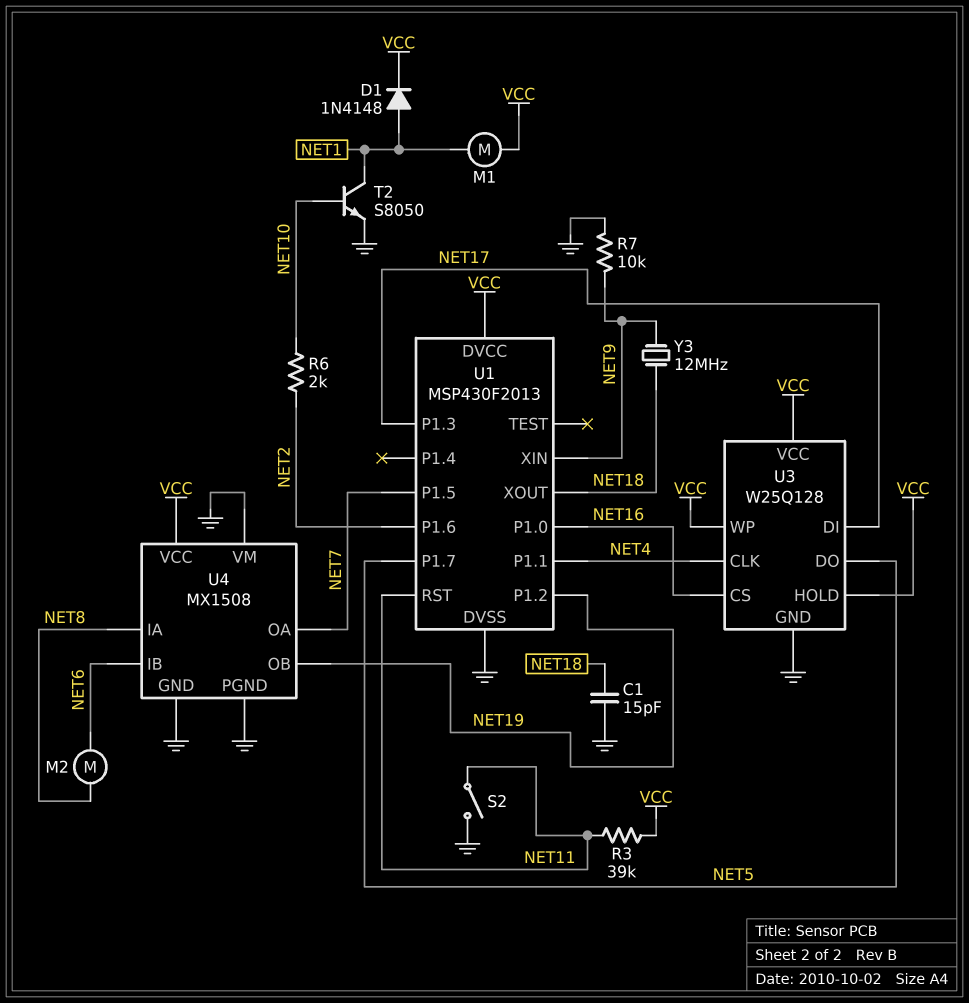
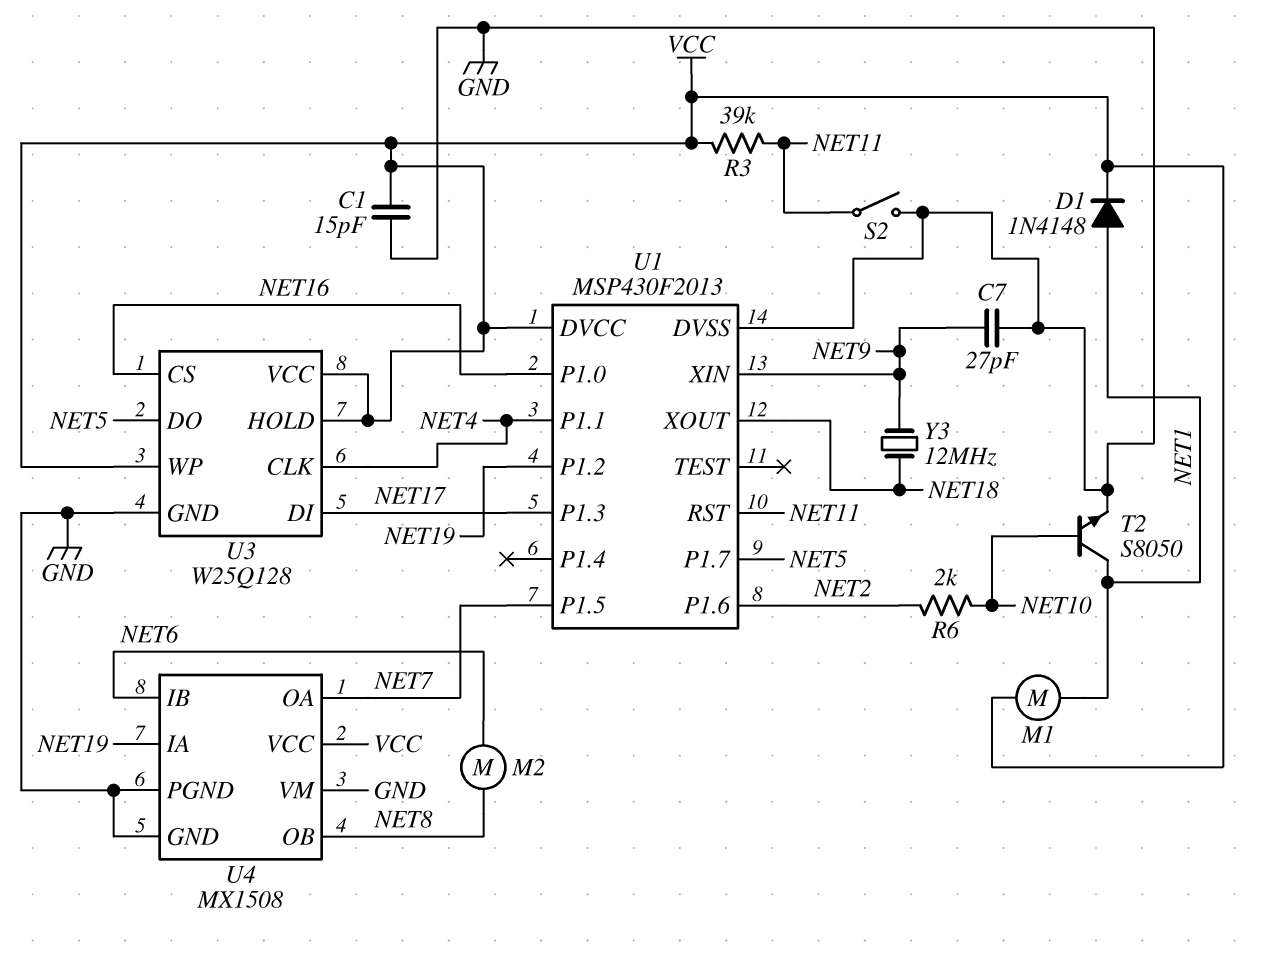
C1: 15pF (GND, NET18) -> 15pF (GND, VCC)
C7: none -> 27pF (GND, NET9)
R7: 10k (GND, NET9) -> none
U4 pin IA: NET8 -> NET19
U4 pin OB: NET19 -> NET8

